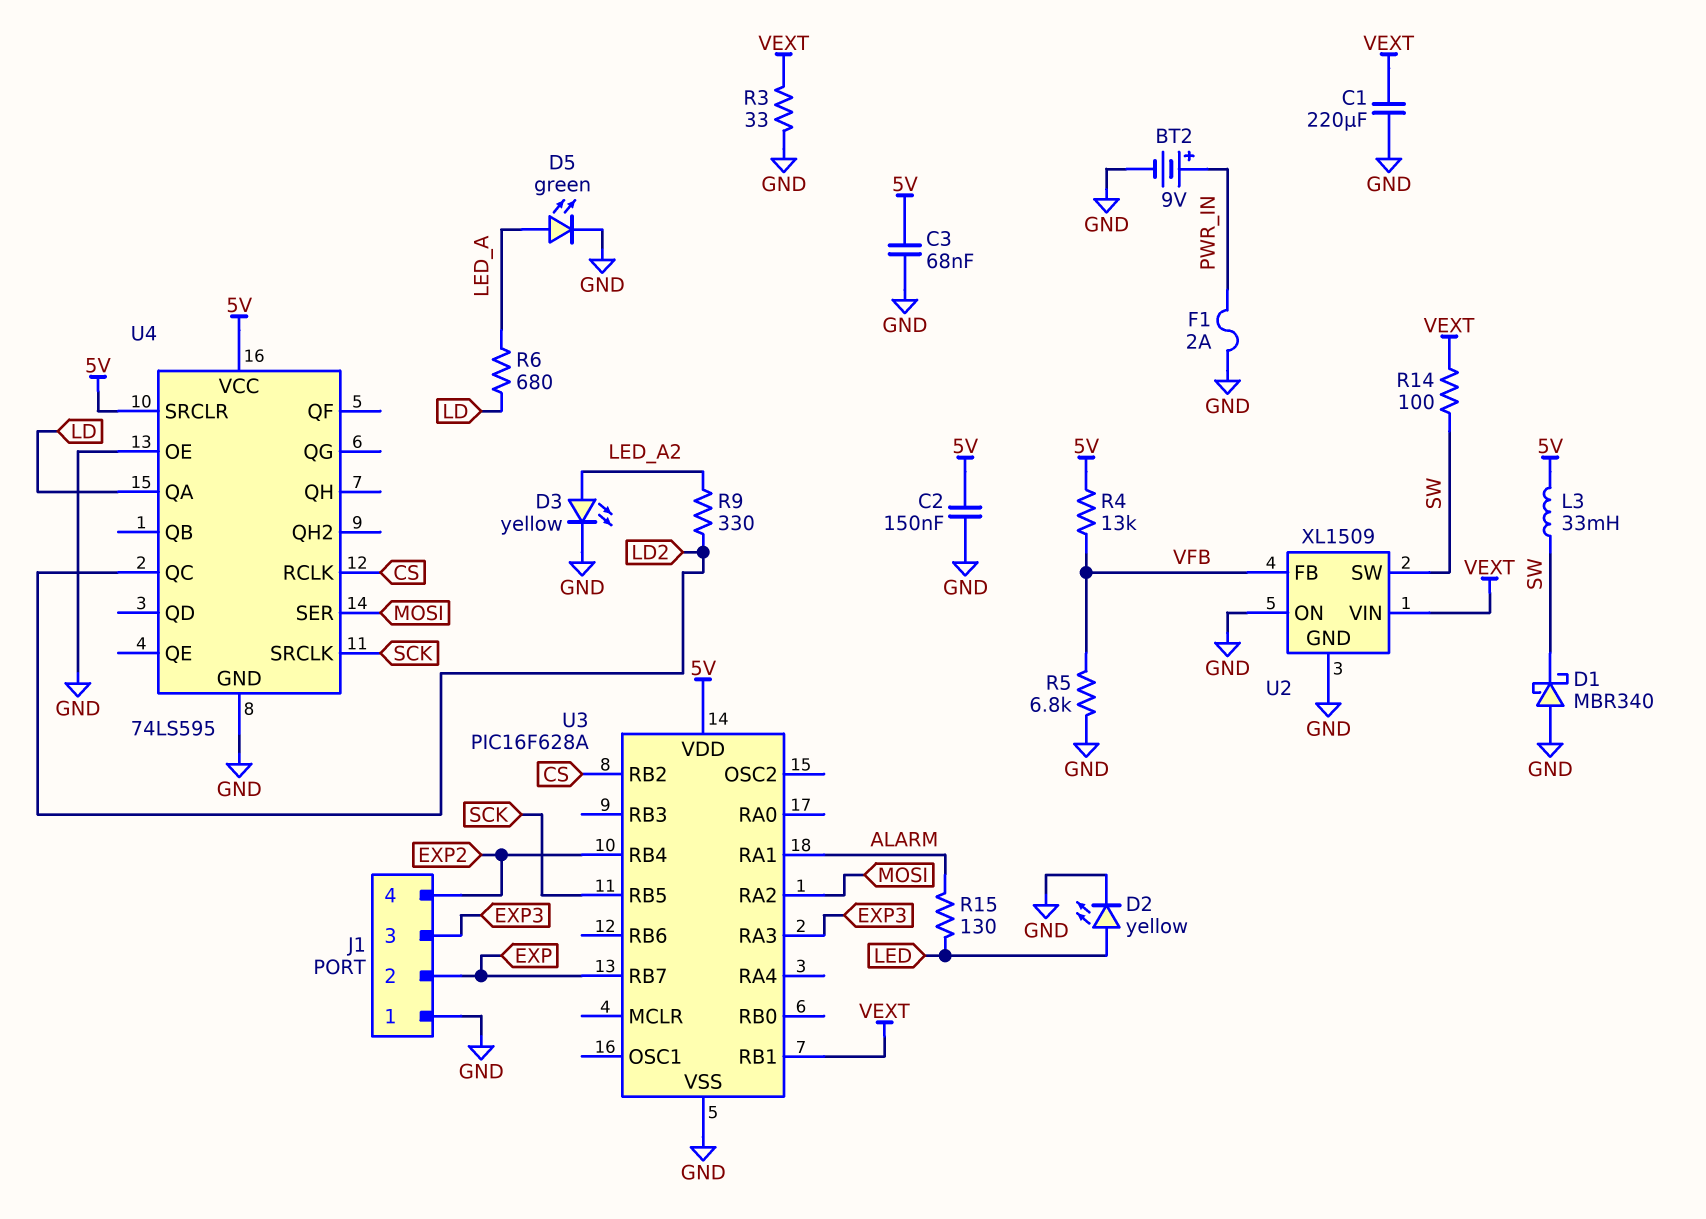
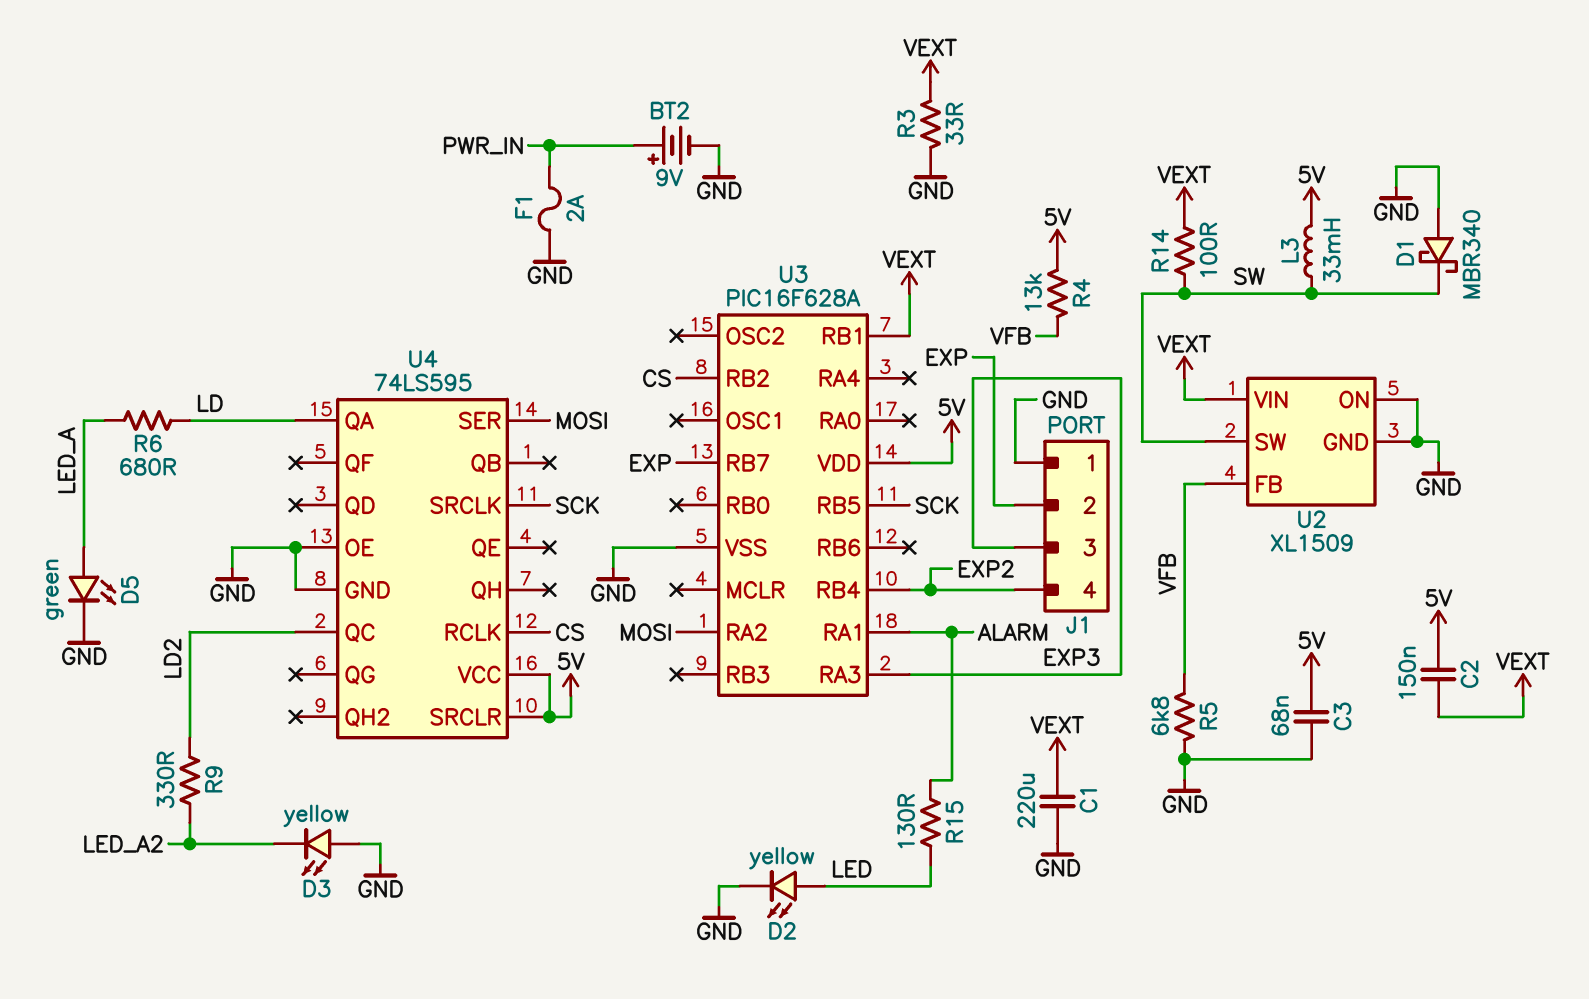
C2: 150nF (5V, GND) -> 150nF (5V, VEXT)
D3: LED yellow (A LED_A2, K GND) -> LED yellow (A GND, K LED_A2)

